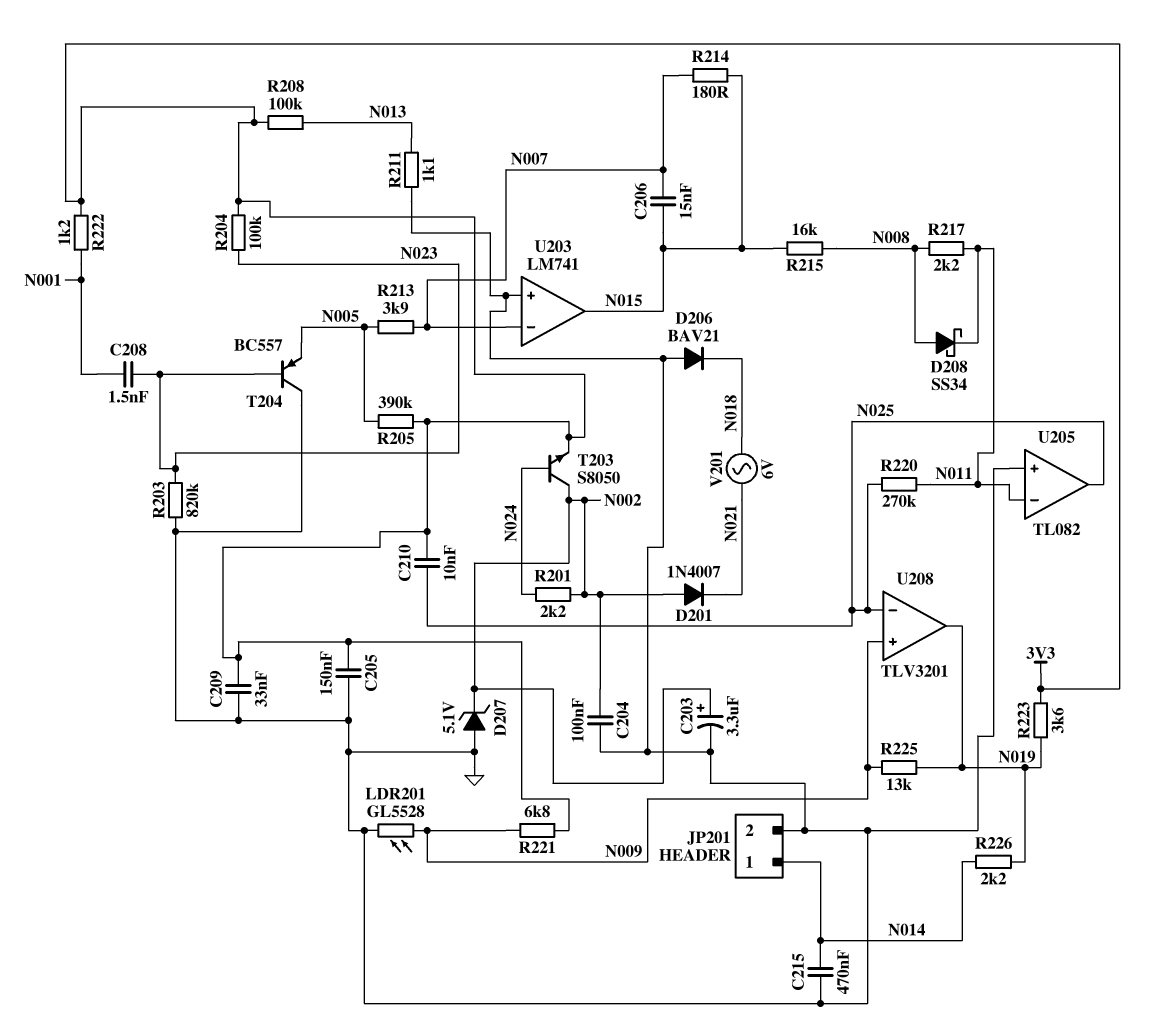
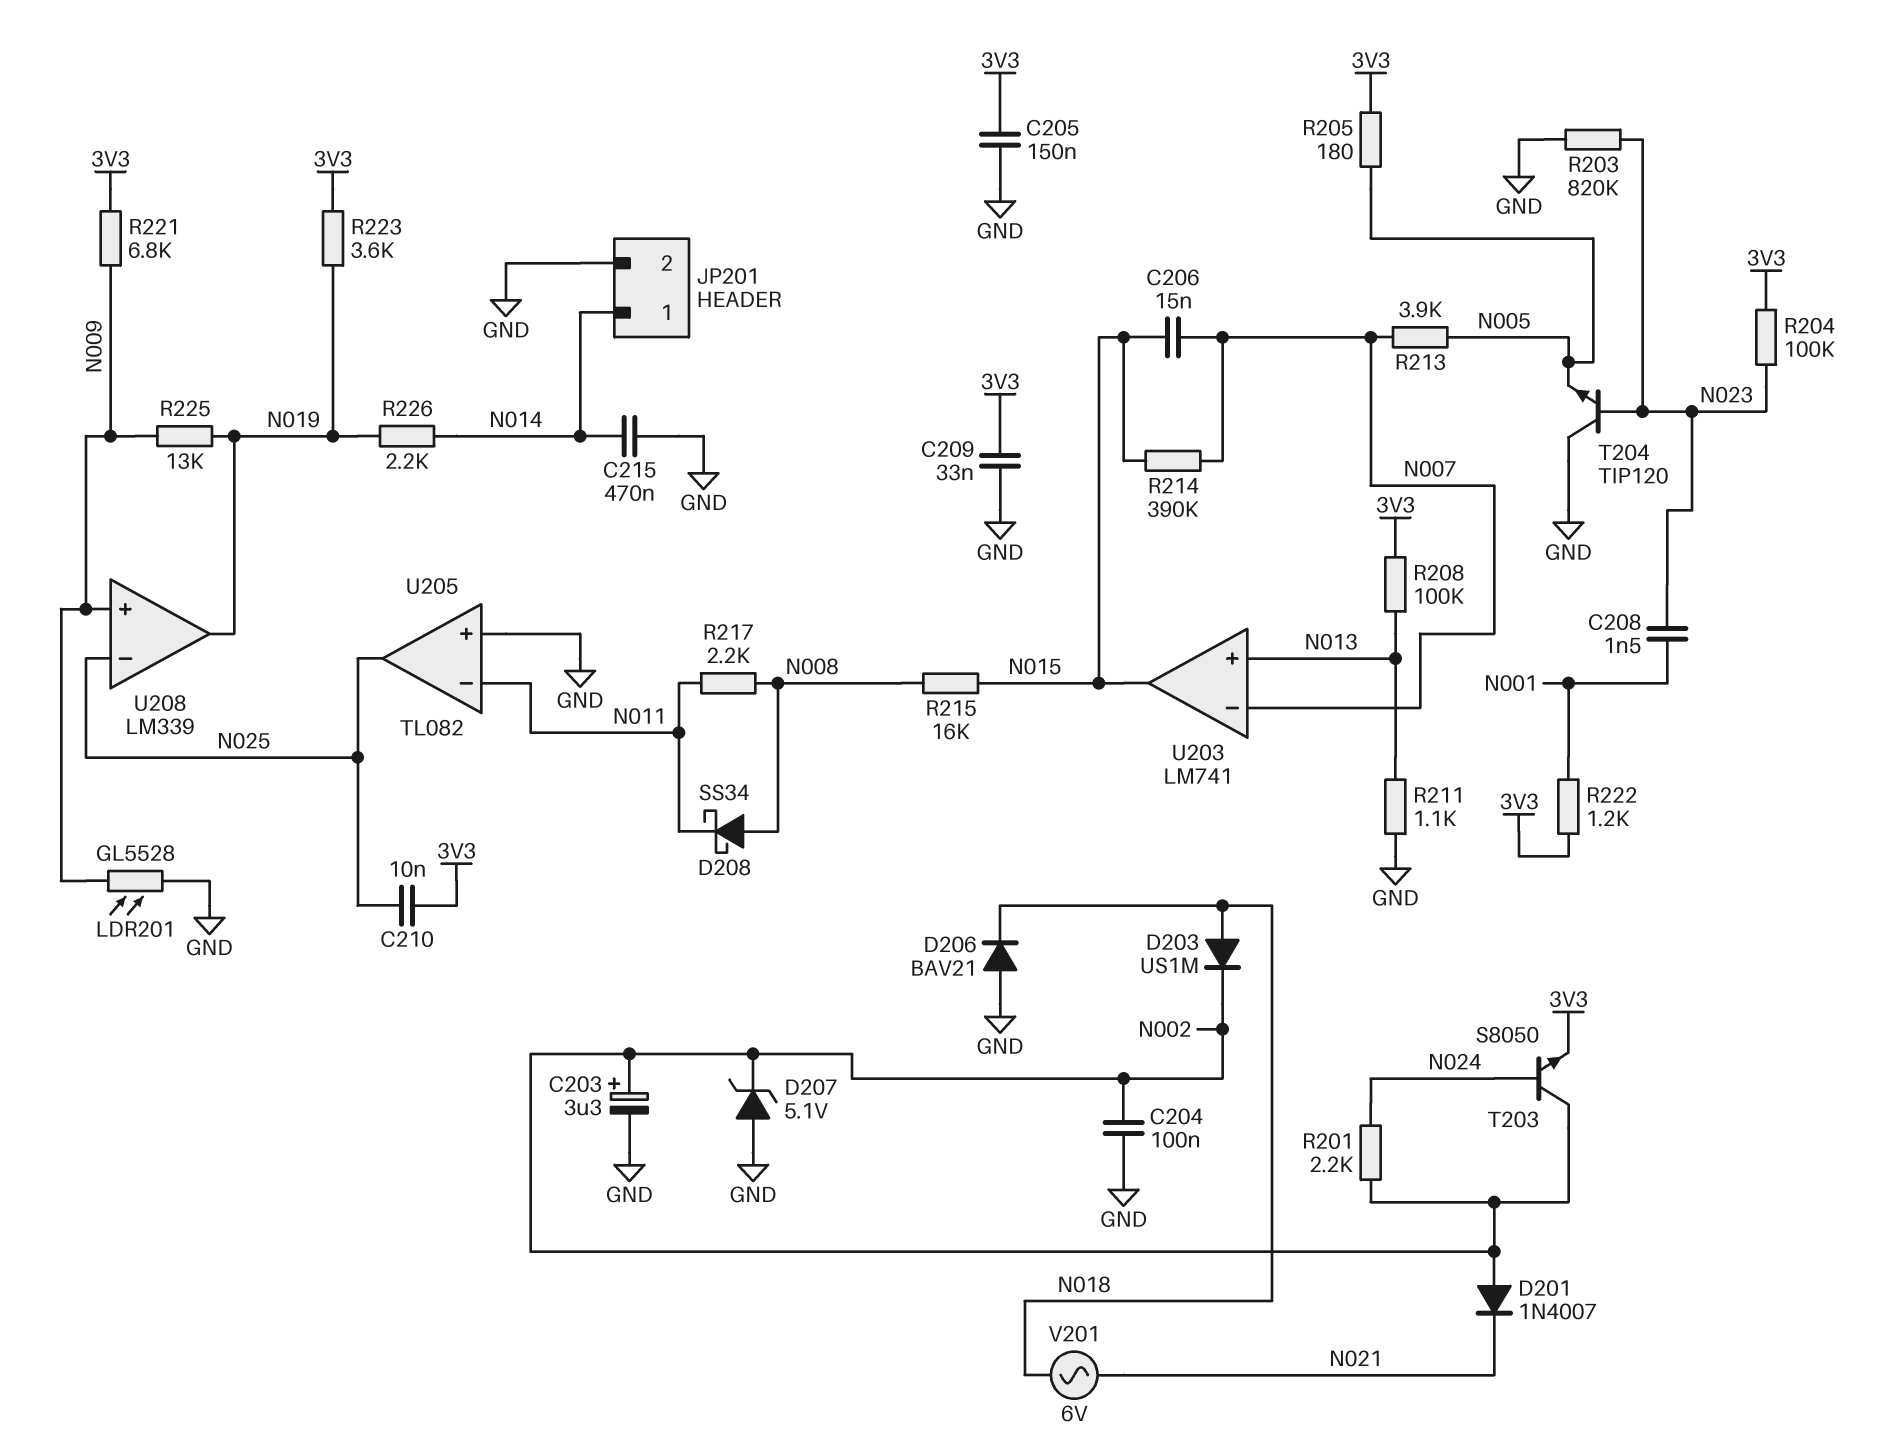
D203: none -> diode US1M (A N018, K N002)
R205: 390k (3V3, N005) -> 180 (3V3, N005)
R214: 180 (N007, N015) -> 390k (N007, N015)
R220: 270k (N011, N025) -> none
T204: PNP BC557 (B N023, C GND, E N005) -> NPN TIP120 (B N023, C GND, E N005)
U203 pin in+: GND -> N013
U208: TLV3201 -> LM339

